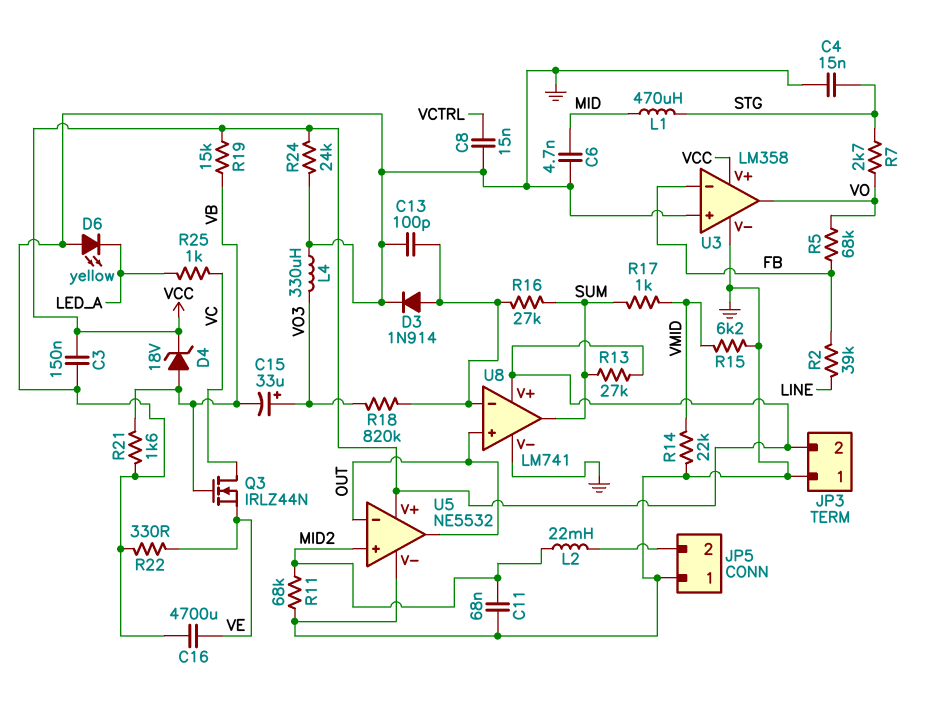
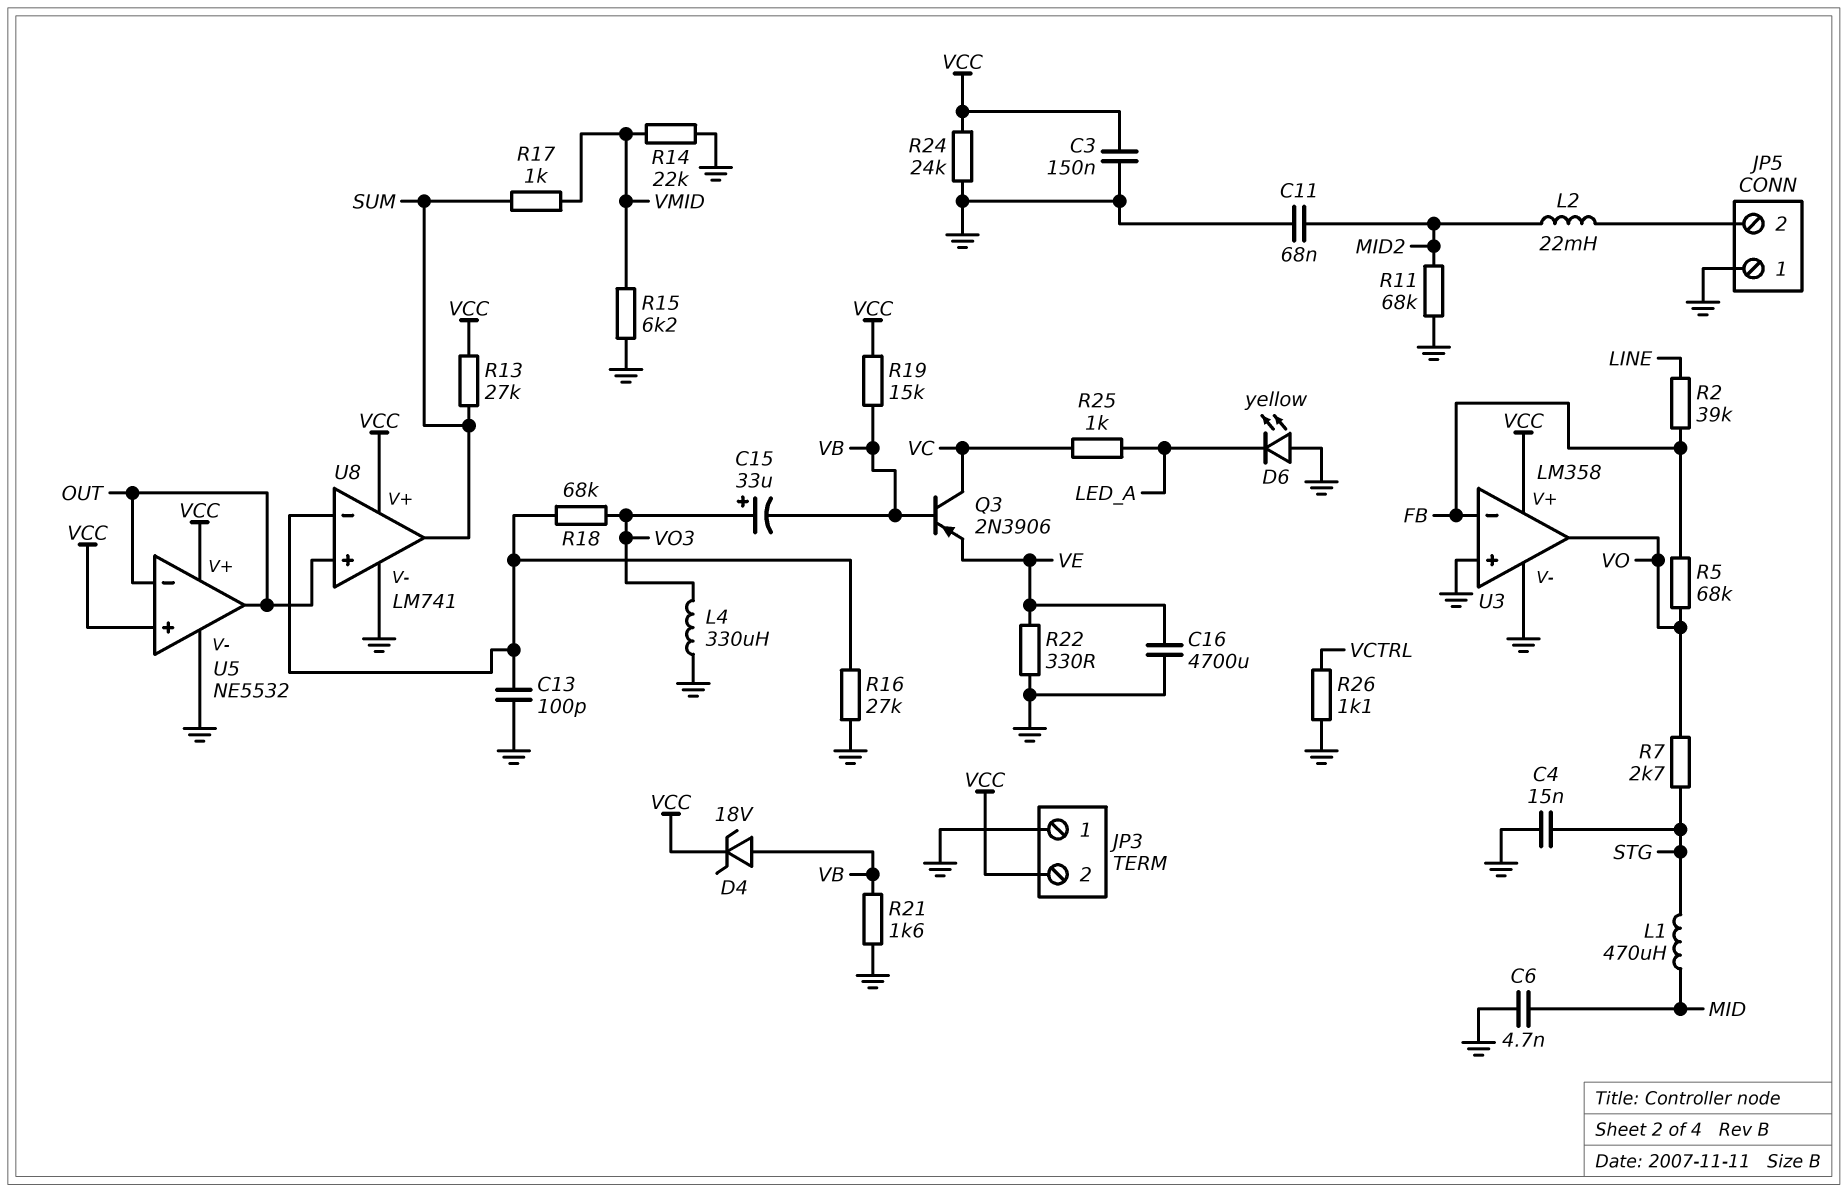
C8: 15nF (GND, VCTRL) -> none
D3: diode 1N914 (A U8/in-, K GND) -> none
Q3: NMOS IRLZ44N (G VB, D VC, S VE) -> PNP 2N3906 (B VB, C VC, E VE)
R16: 27k (SUM, U8/in-) -> 27k (GND, U8/in-)
R18: 820k (U8/in-, VO3) -> 68k (U8/in-, VO3)
R26: none -> 1.1k (GND, VCTRL)
U5 pin in+: MID2 -> VCC

